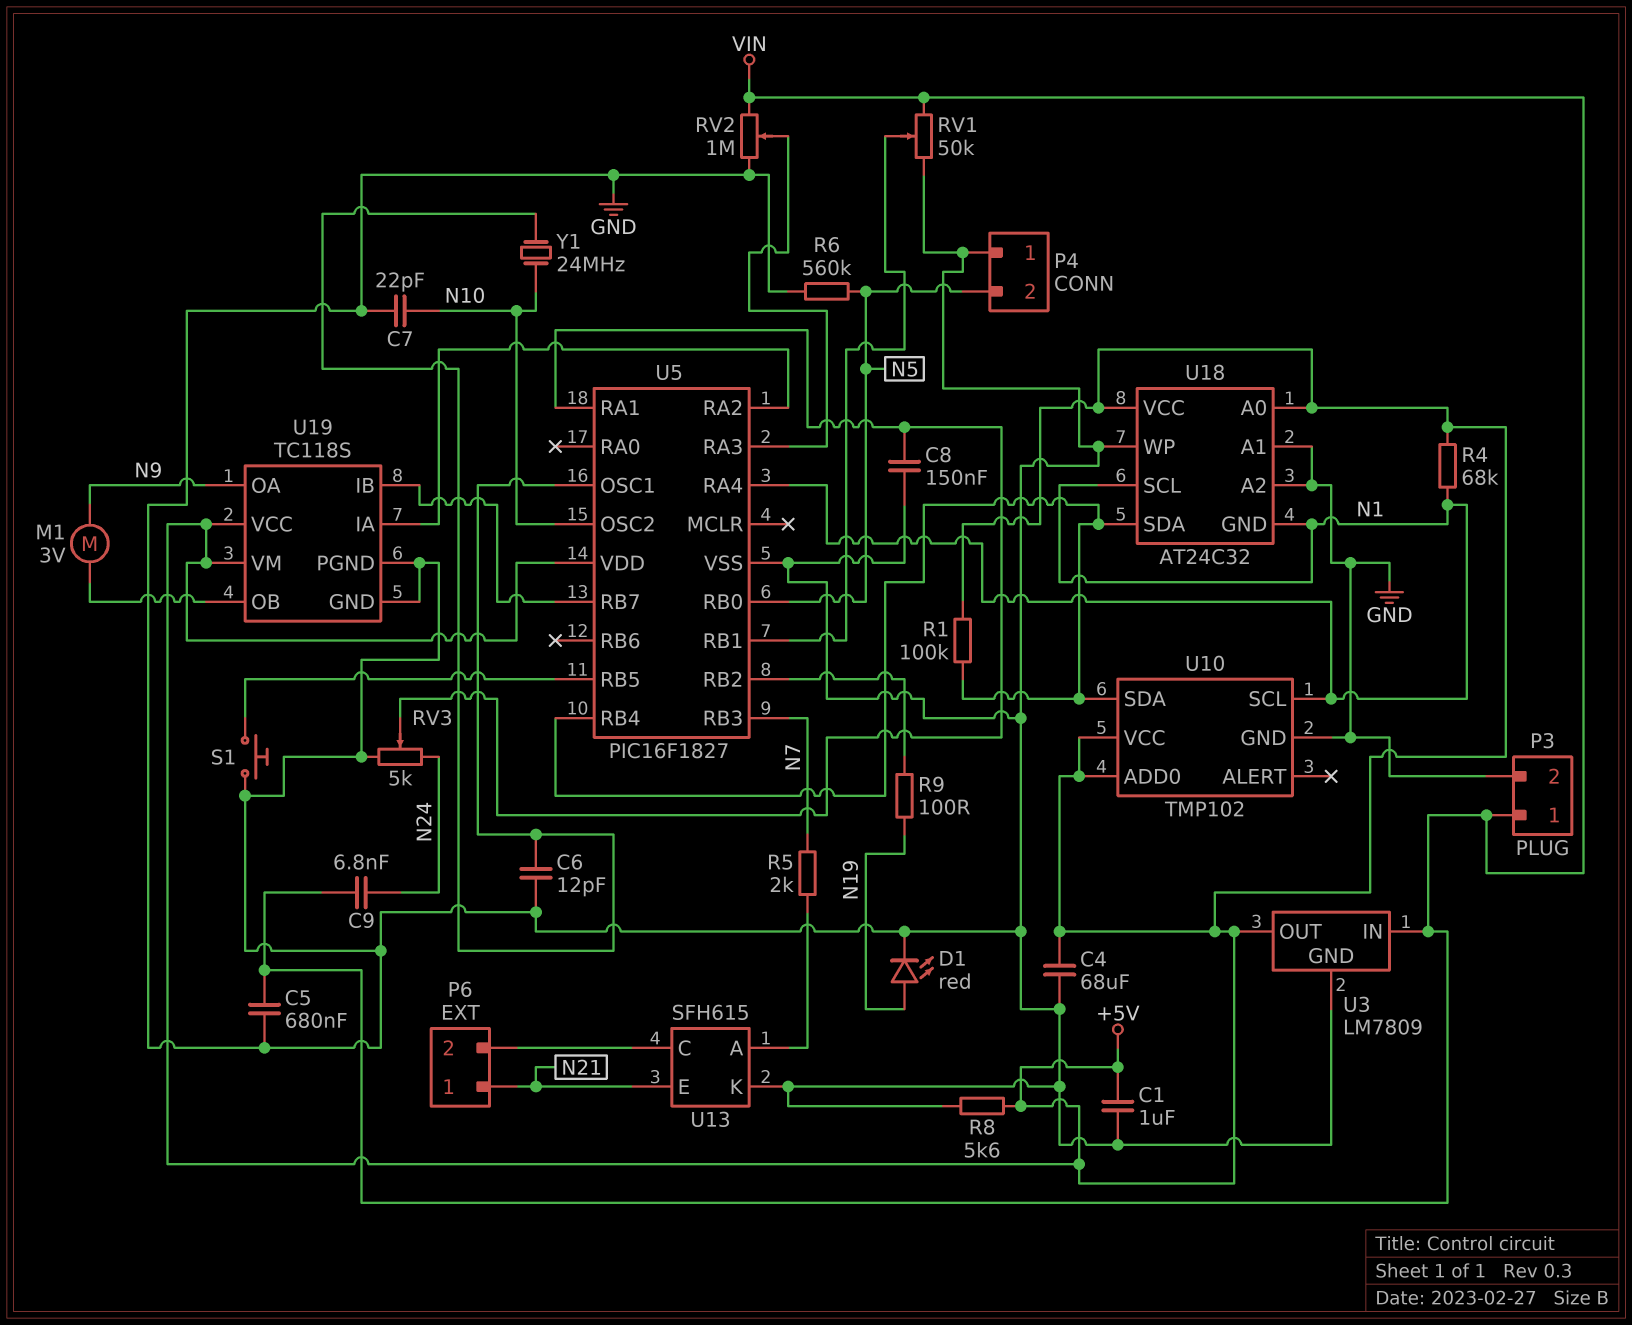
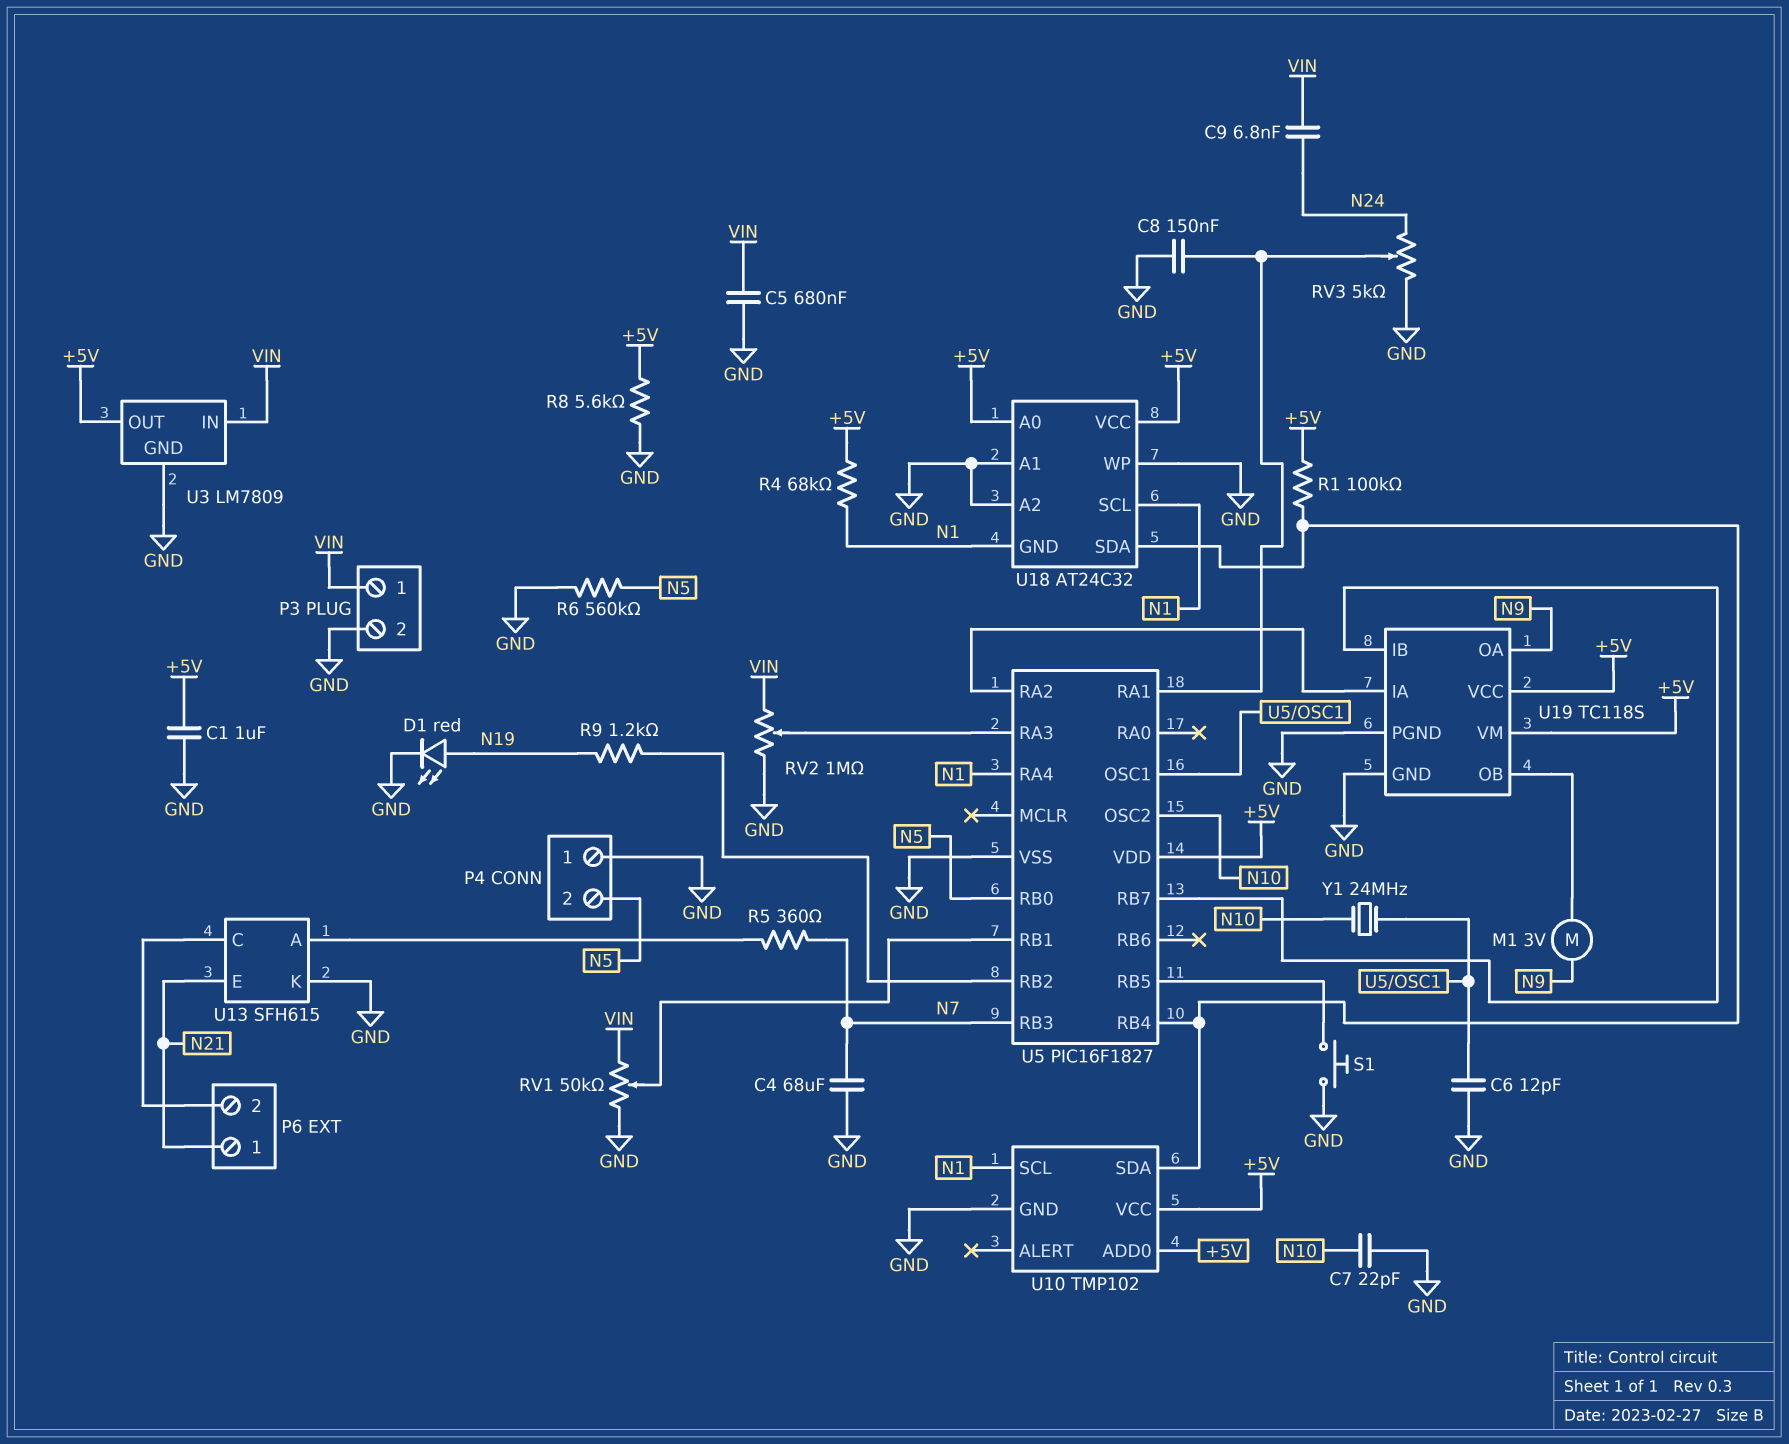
C4: 68uF (+5V, GND) -> 68uF (GND, N7)
R5: 2k (N7, U13/A) -> 360 (N7, U13/A)
R9: 100 (N19, U5/RB2) -> 1.2k (N19, U5/RB2)

